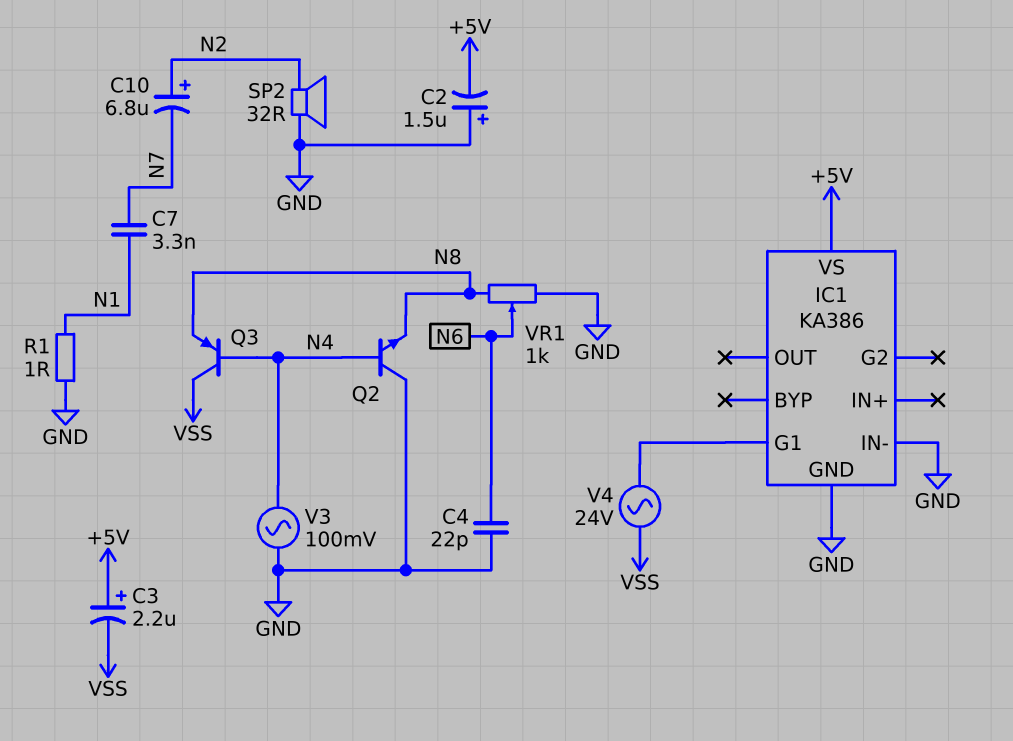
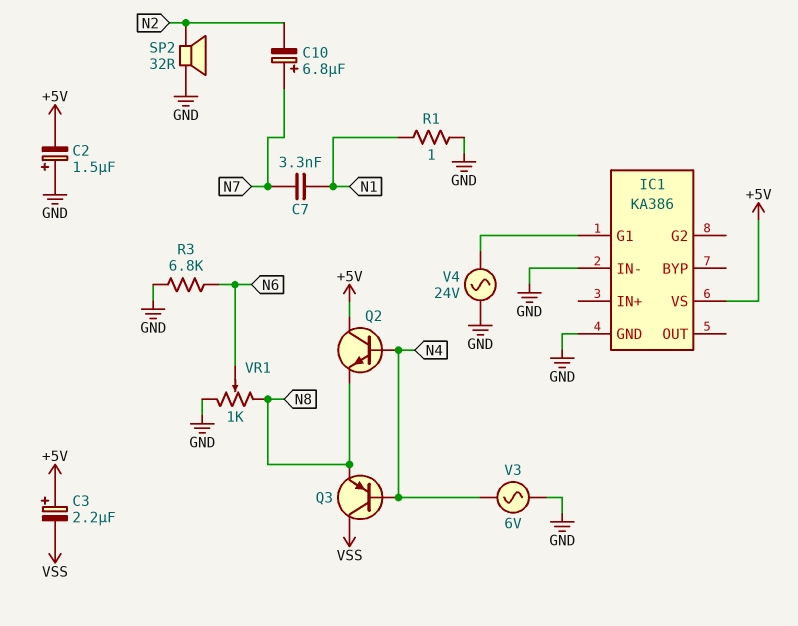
C4: 22pF (GND, N6) -> none
C10: 6.8uF (plus N2, minus N7) -> 6.8uF (plus N7, minus N2)
Q2: NPN (B N4, C GND, E N8) -> NPN (B N4, C +5V, E N8)
R3: none -> 6.8k (GND, N6)
V3: AC 100mV (GND, N4) -> AC 6V (GND, N4)
V4: AC 24V (IC1/G1, VSS) -> AC 24V (GND, IC1/G1)

